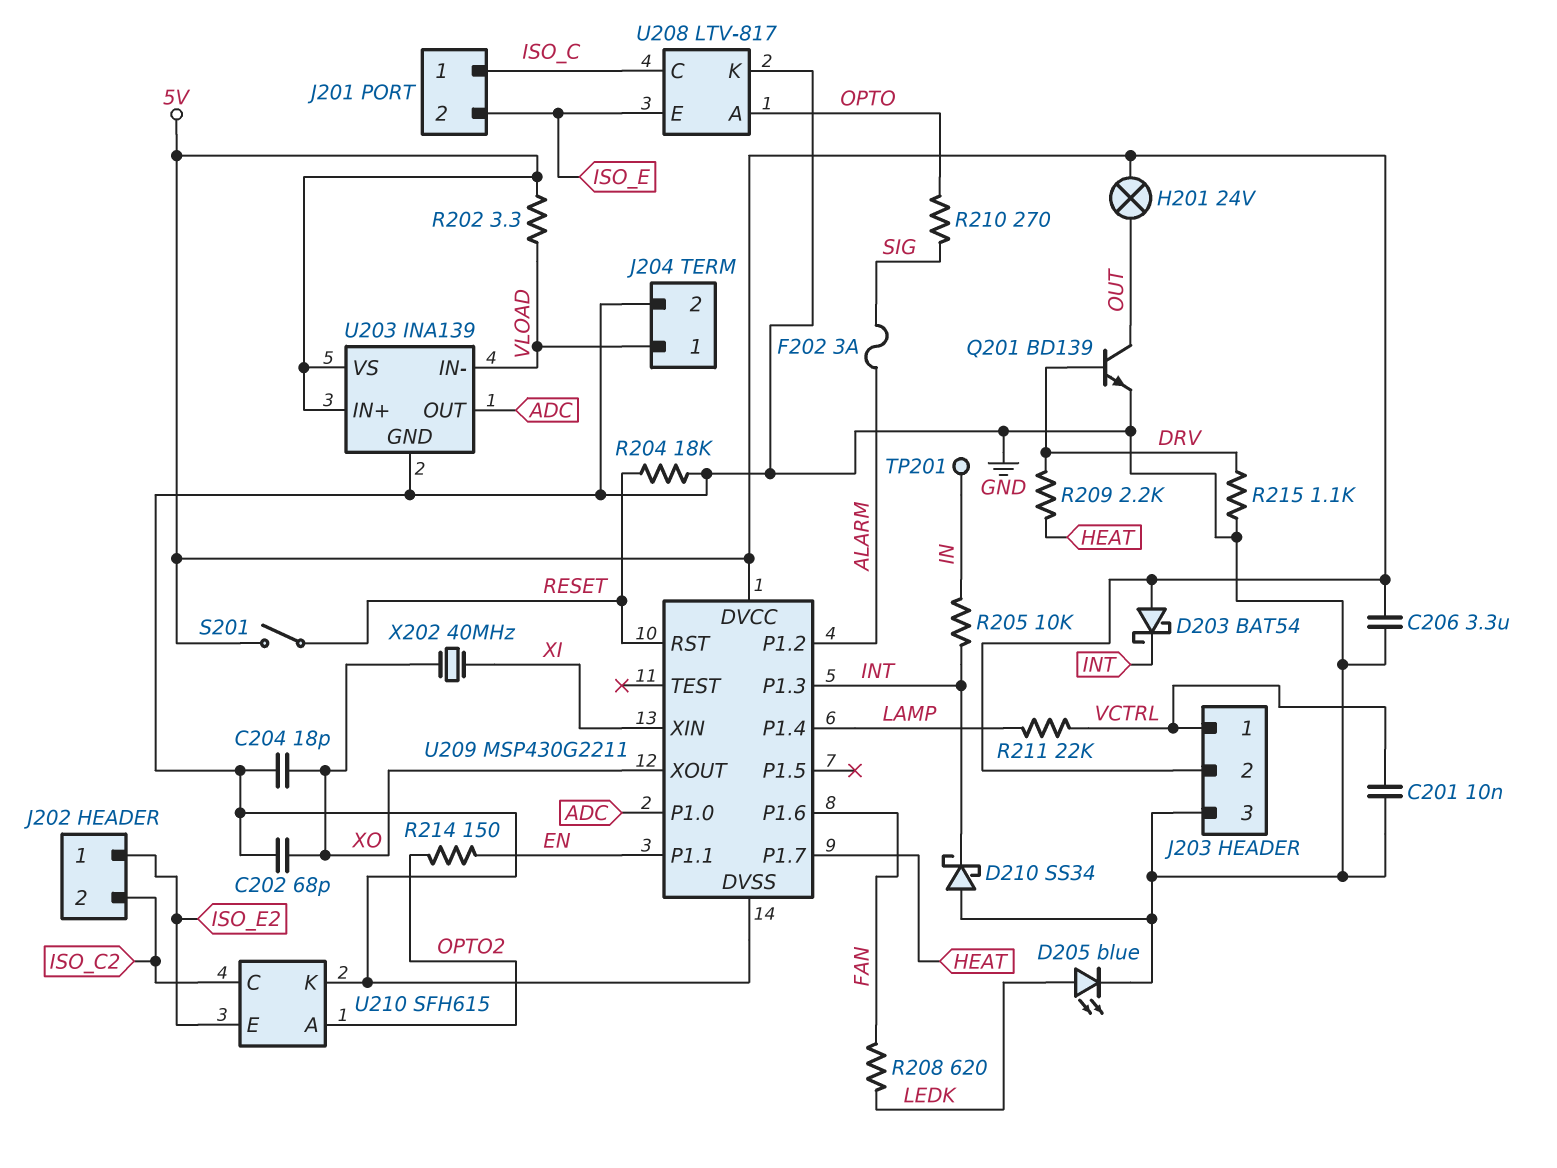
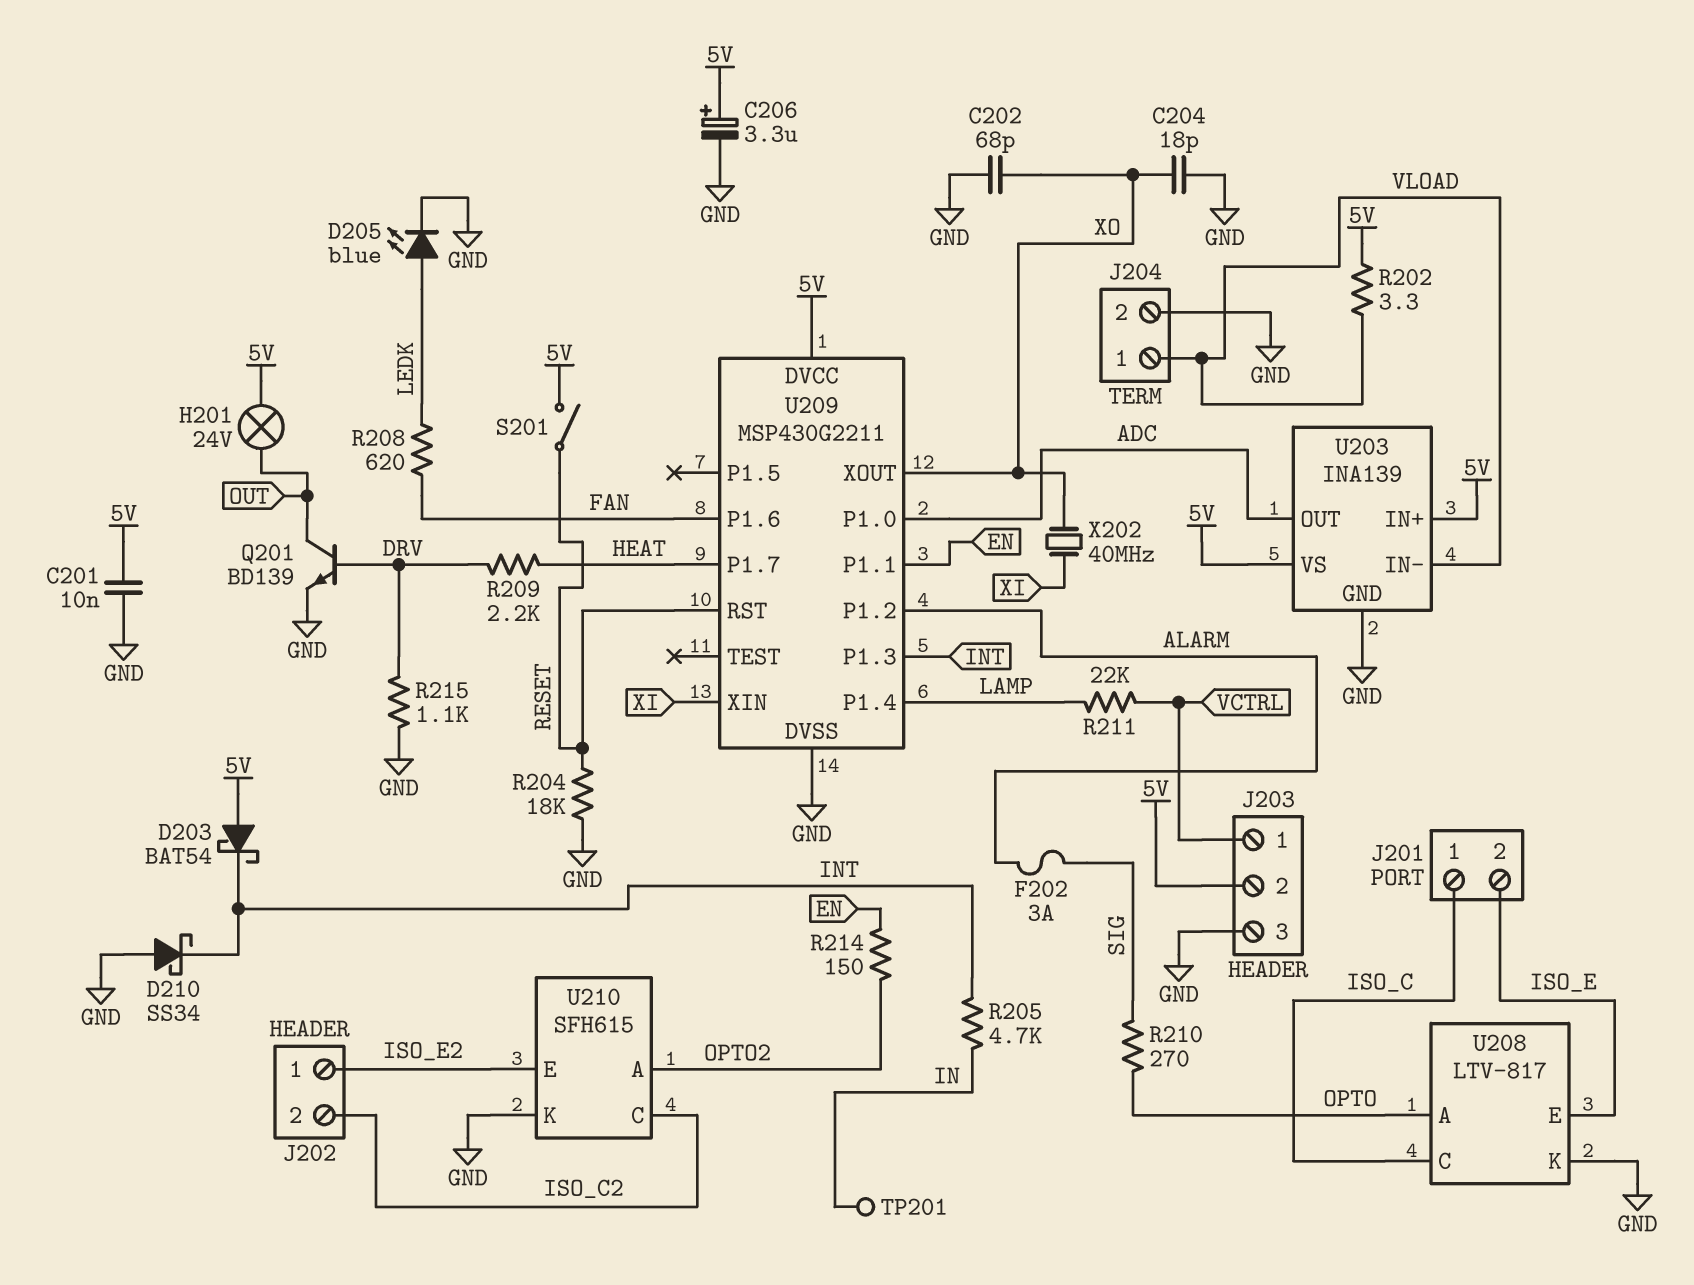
C201: 10nF (GND, VCTRL) -> 10nF (5V, GND)
C206: 3.3uF (5V, GND) -> 3.3uF (plus 5V, minus GND)
R205: 10k (IN, INT) -> 4.7k (IN, INT)

